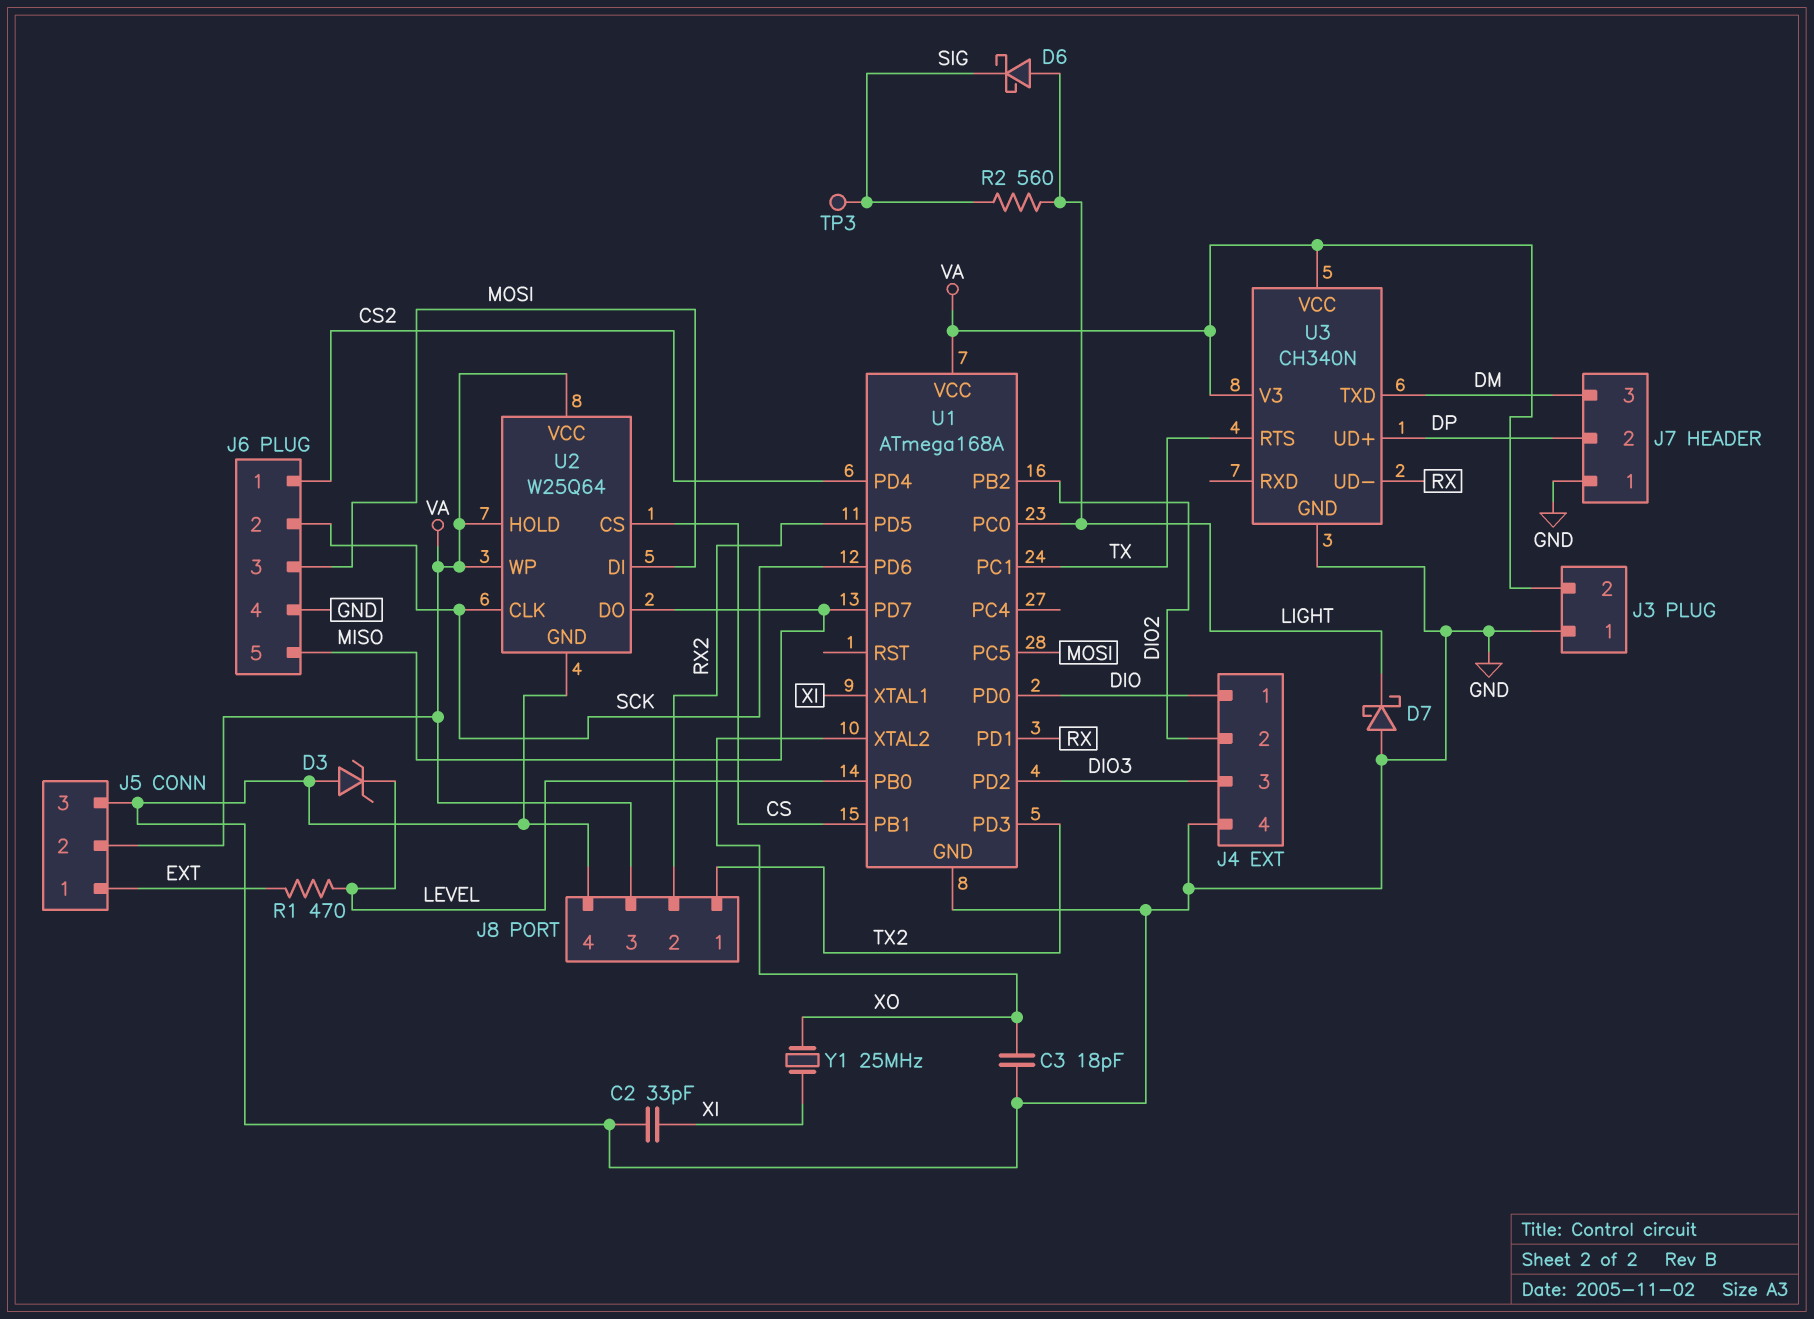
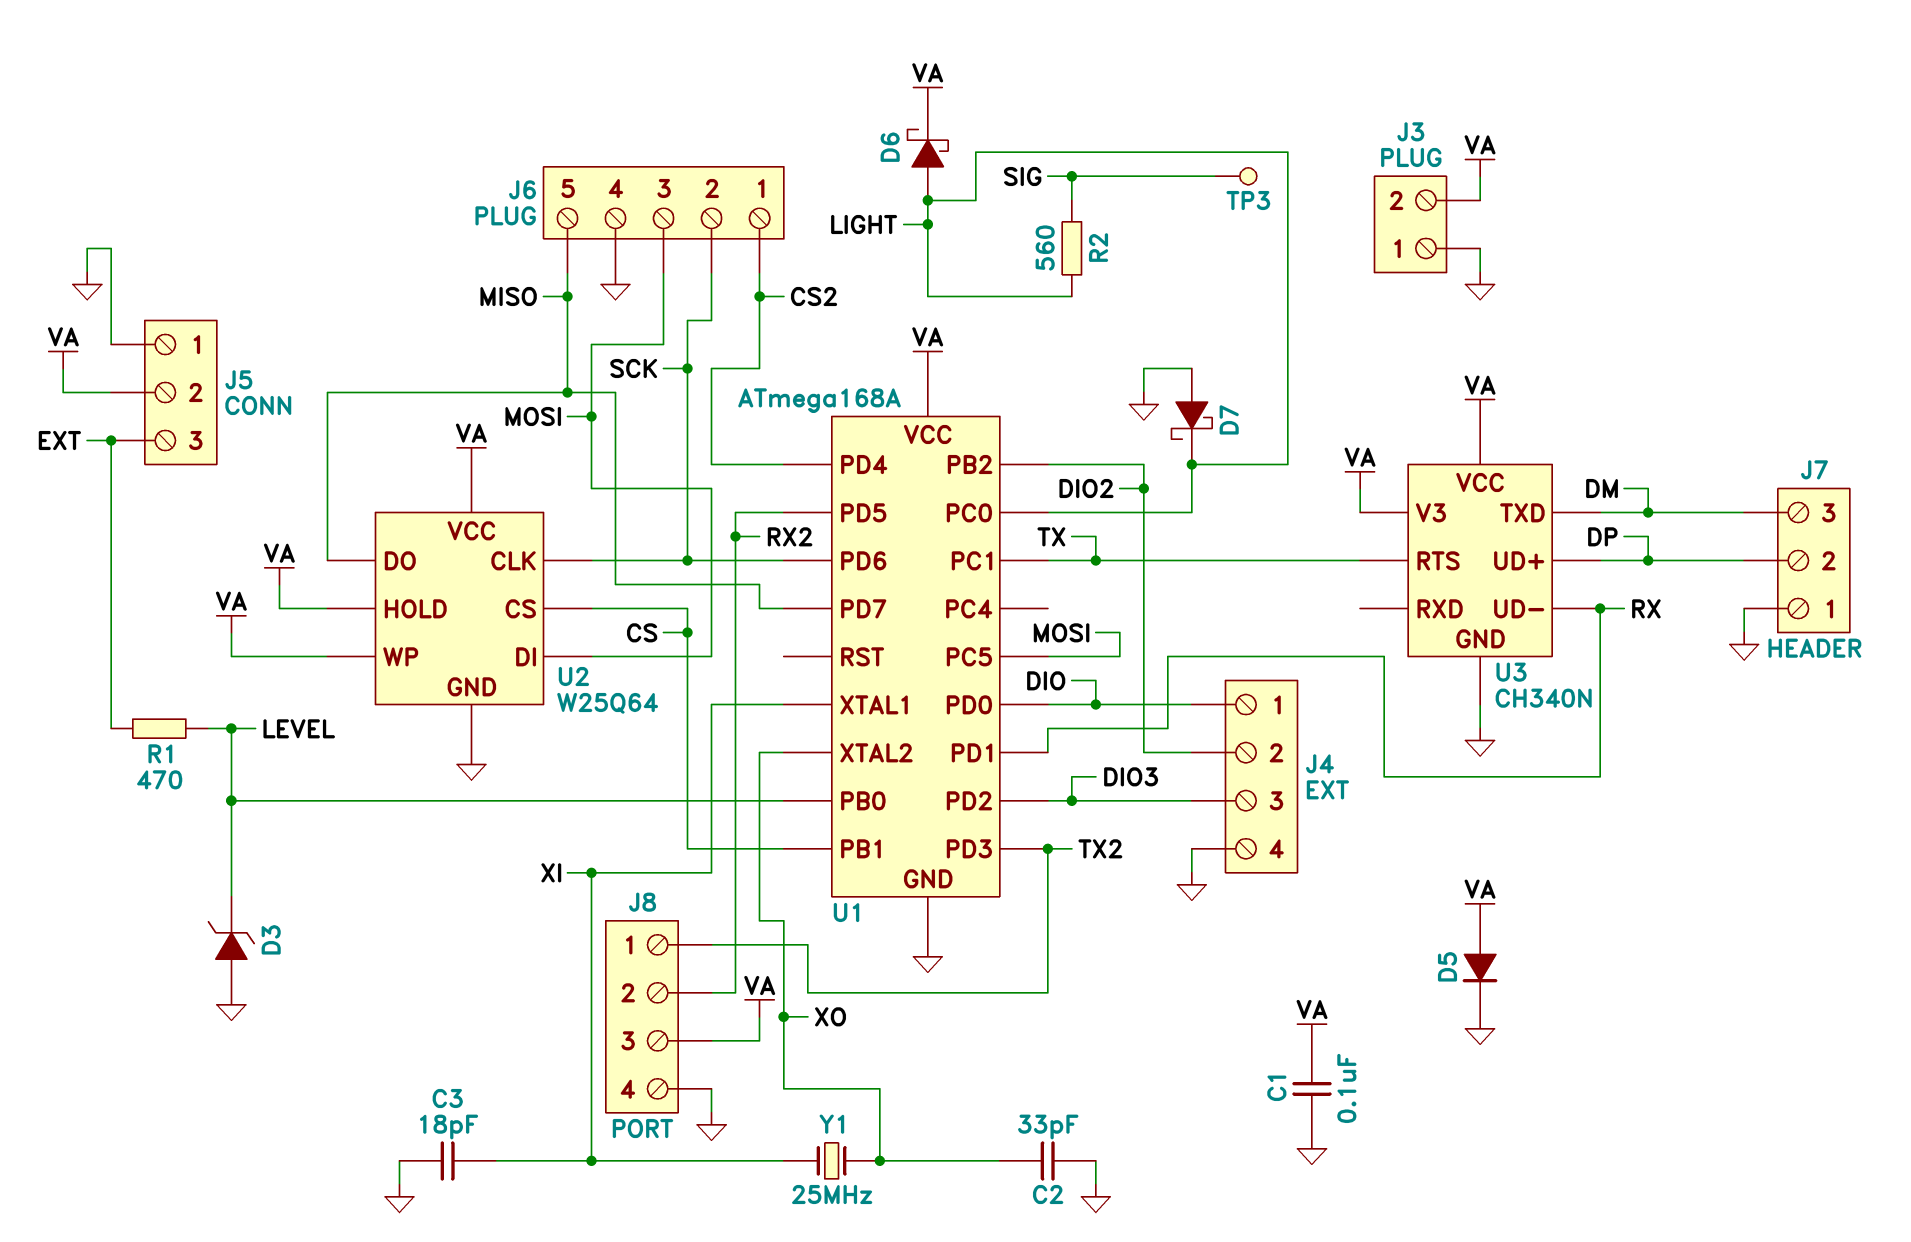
C1: none -> 100nF (GND, VA)
C2: 33pF (GND, XI) -> 33pF (GND, XO)
C3: 18pF (GND, XO) -> 18pF (GND, XI)
D5: none -> diode (A VA, K GND)
D6: schottky (A LIGHT, K SIG) -> schottky (A LIGHT, K VA)
J5 pin 1: EXT -> GND
J5 pin 3: GND -> EXT

